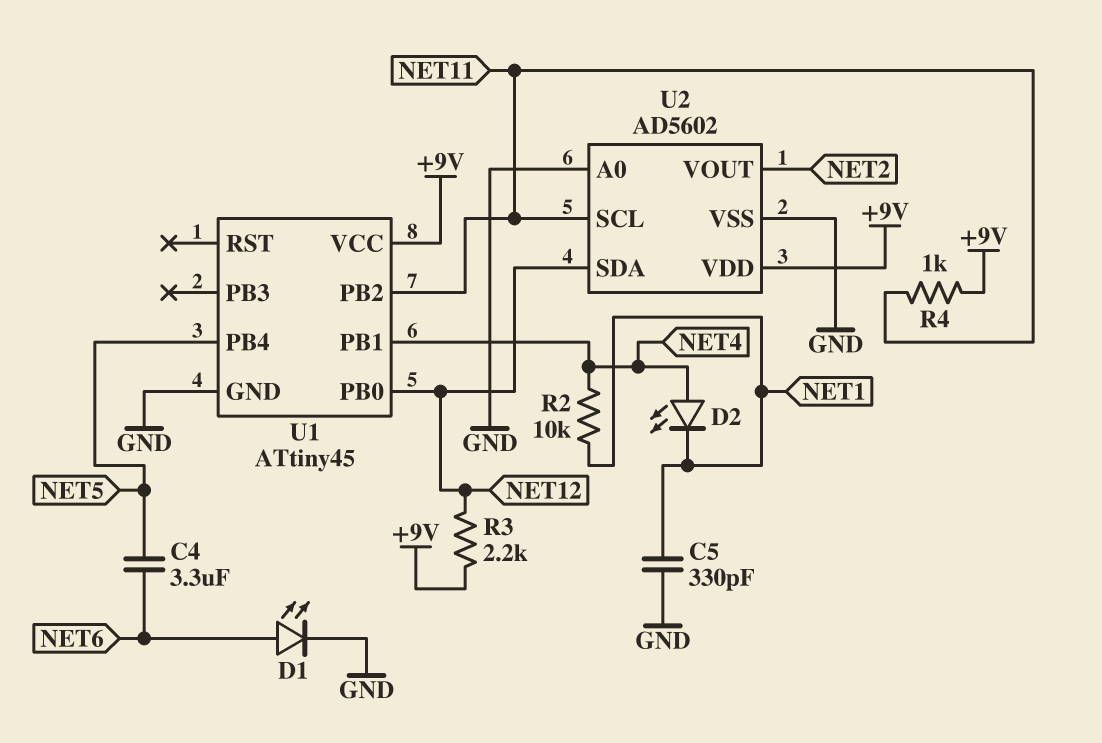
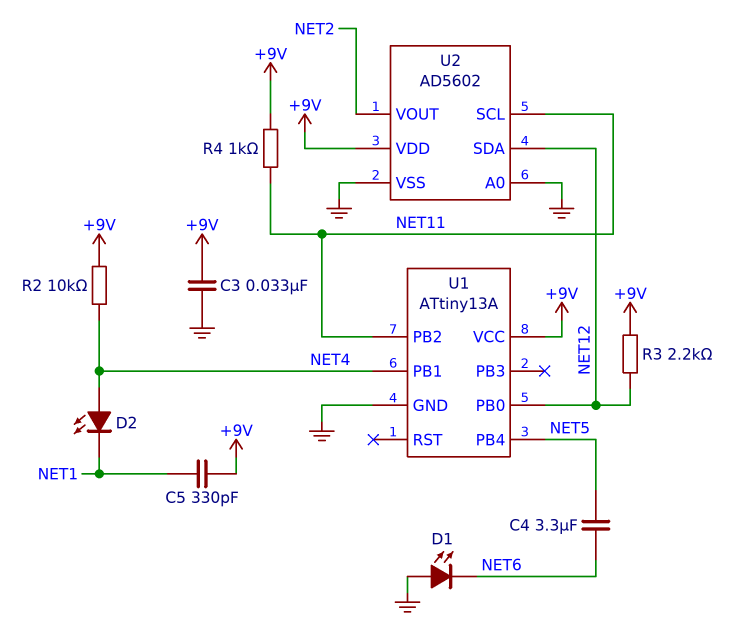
C3: none -> 33nF (+9V, GND)
C5: 330pF (GND, NET1) -> 330pF (+9V, NET1)
D1: LED (A NET6, K GND) -> LED (A GND, K NET6)
R2: 10k (NET1, NET4) -> 10k (+9V, NET4)
U1: ATtiny45 -> ATtiny13A

